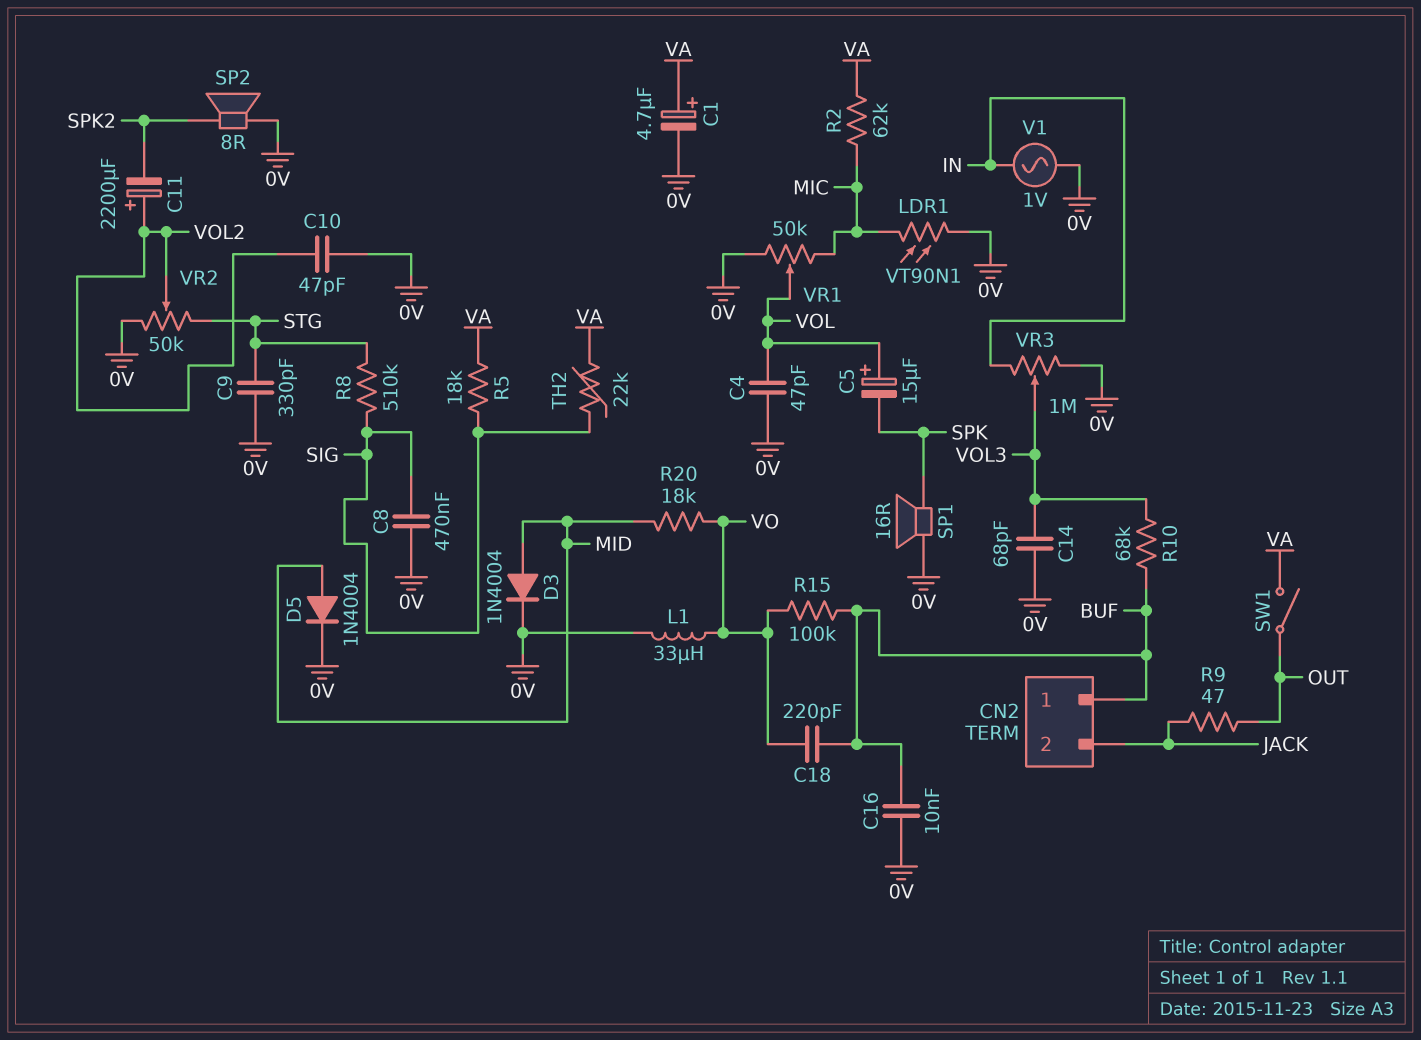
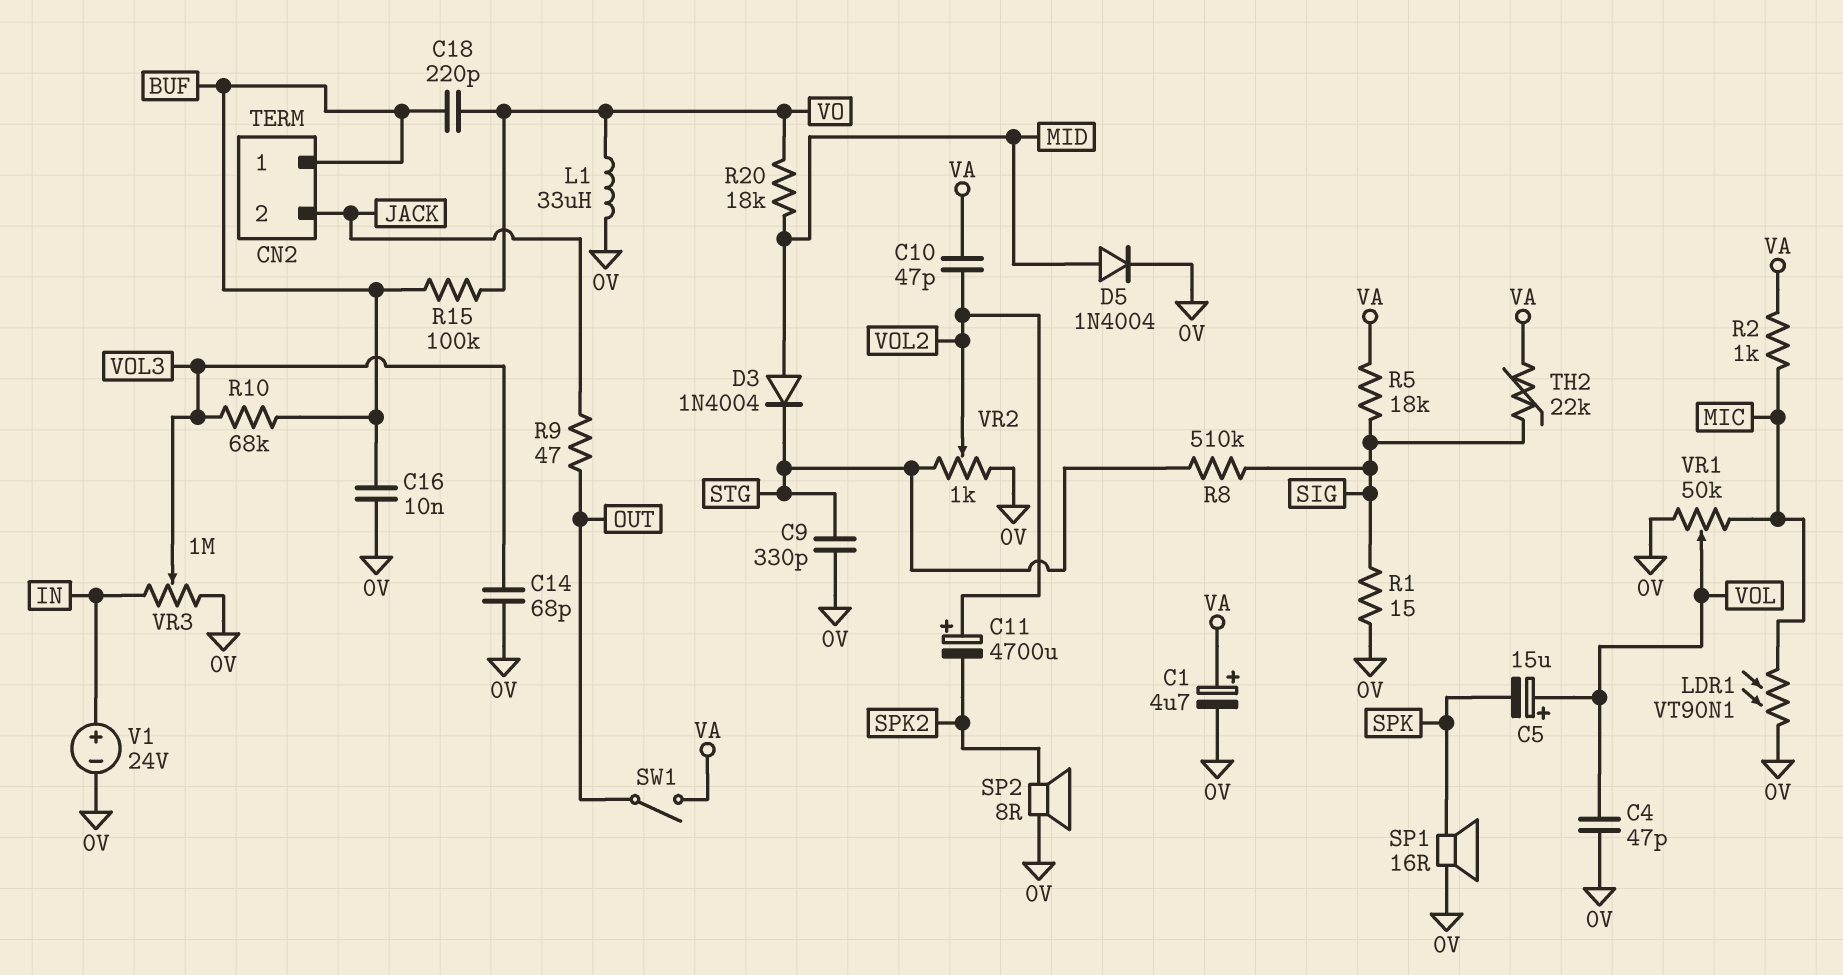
C8: 470nF (0V, SIG) -> none
C10: 47pF (0V, VOL2) -> 47pF (VA, VOL2)
C11: 2200uF (plus VOL2, minus SPK2) -> 4700uF (plus VOL2, minus SPK2)
D3: diode 1N4004 (A MID, K 0V) -> diode 1N4004 (A MID, K STG)
R1: none -> 15 (0V, SIG)
R2: 62k (MIC, VA) -> 1k (MIC, VA)
V1: AC 1V (0V, IN) -> 24V (plus IN, minus 0V)
VR2: 50k (0V, STG, wiper VOL2) -> 1k (0V, STG, wiper VOL2)

